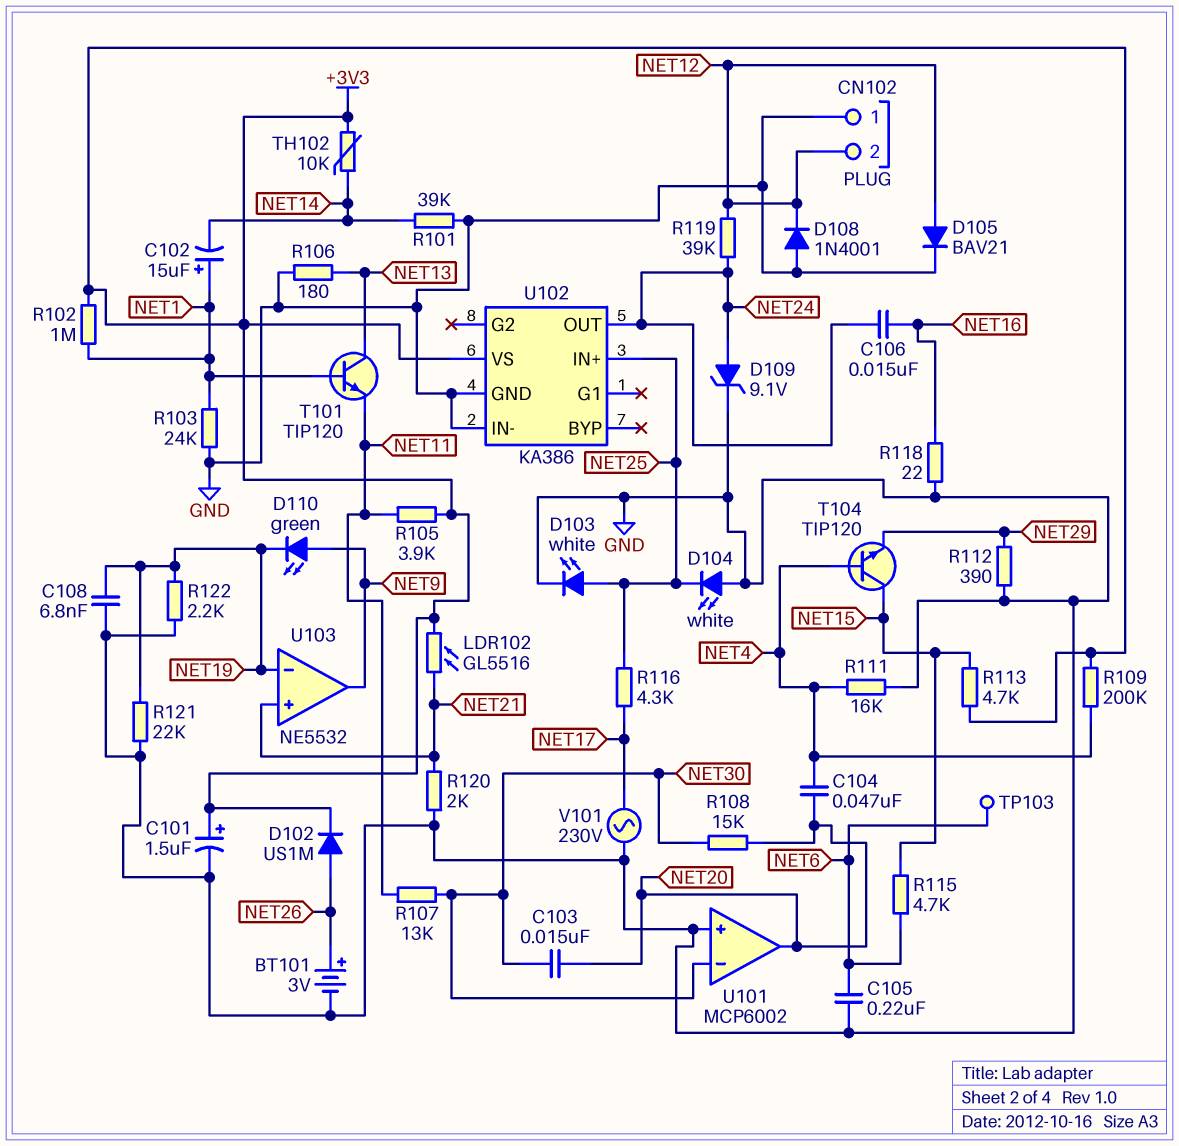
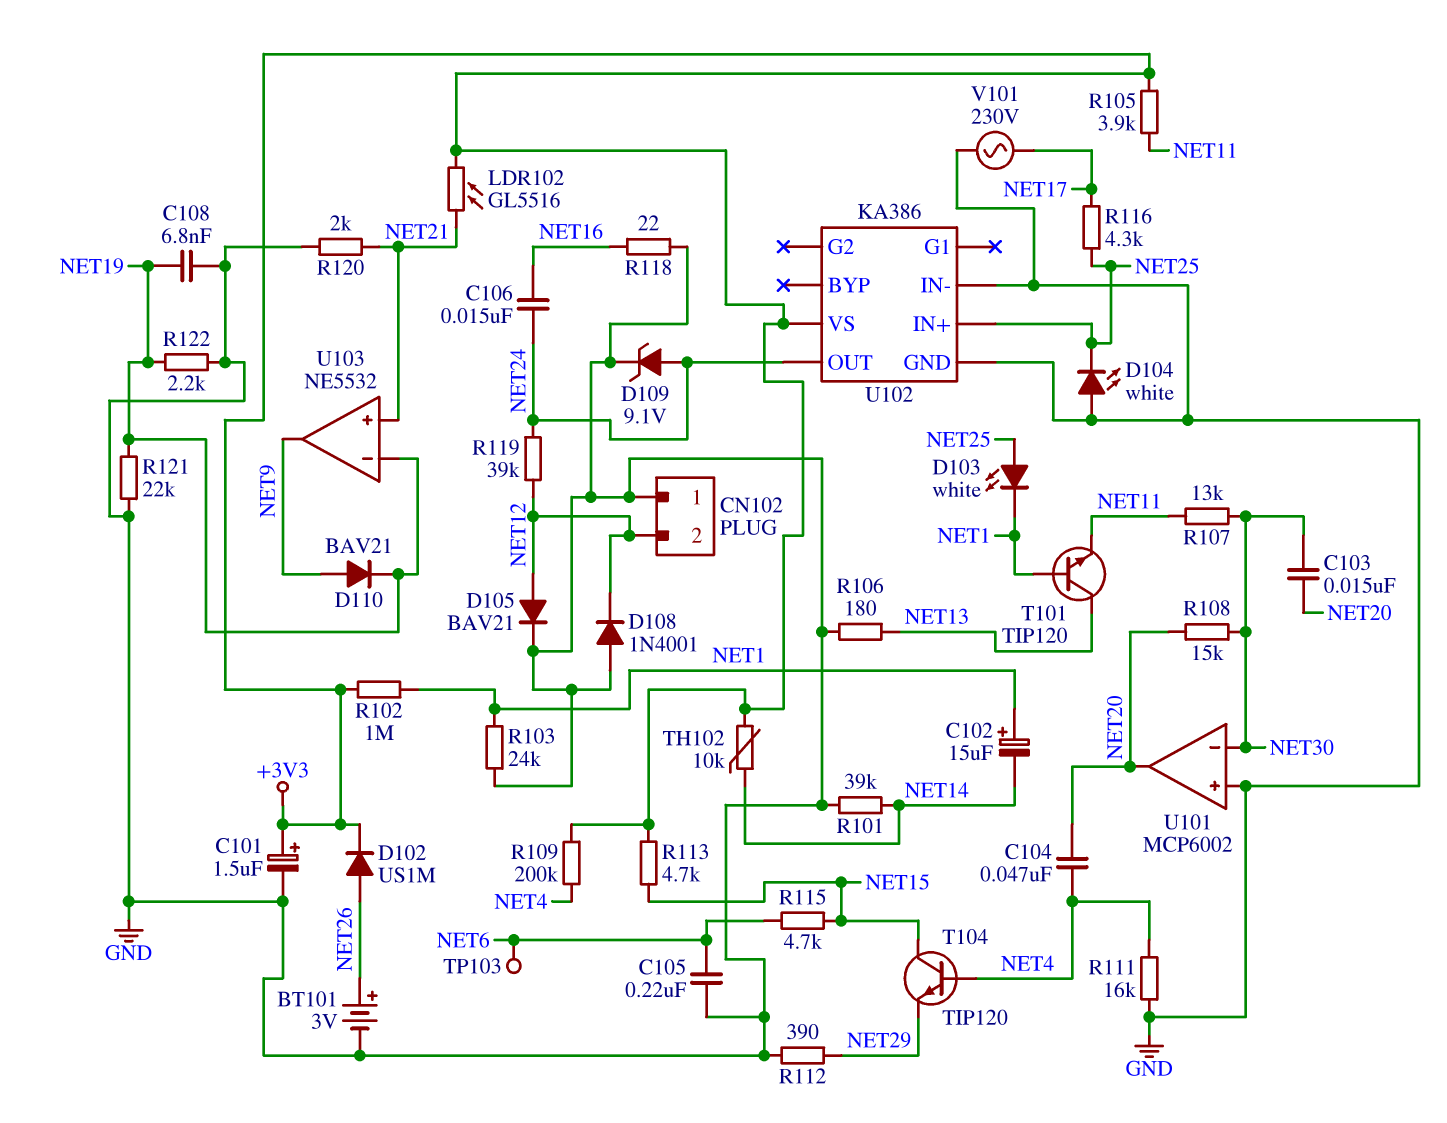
D103: LED white (A NET25, K GND) -> LED white (A NET25, K NET1)
D110: LED green (A NET9, K NET19) -> diode BAV21 (A NET9, K NET19)

